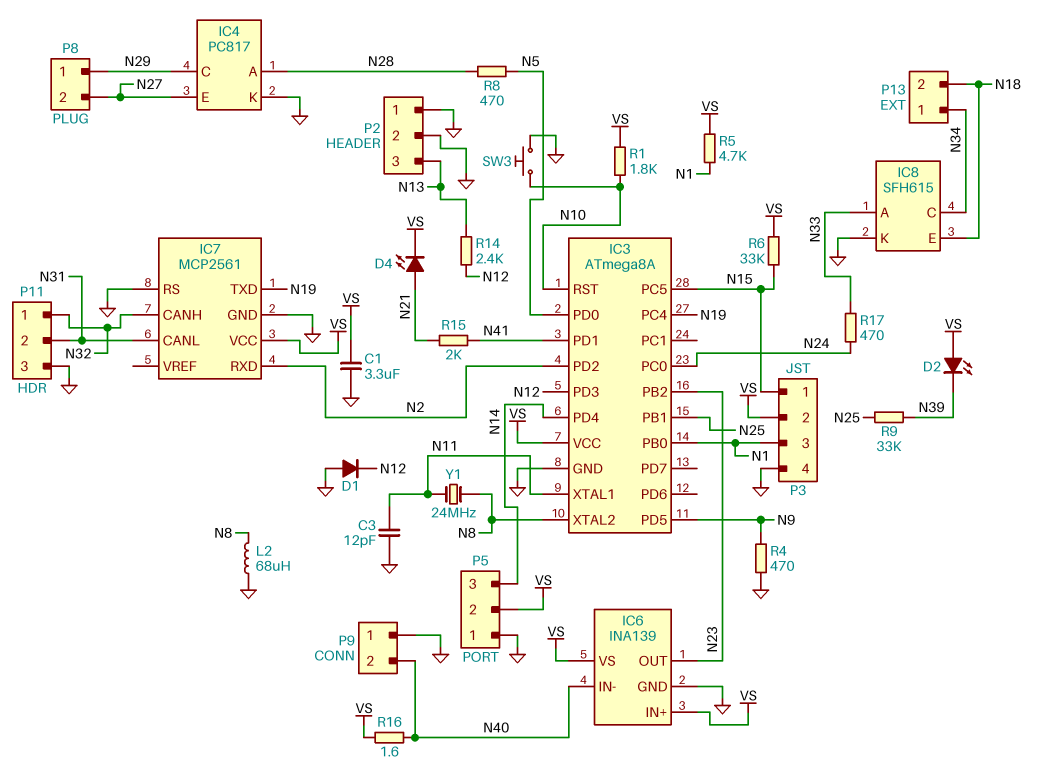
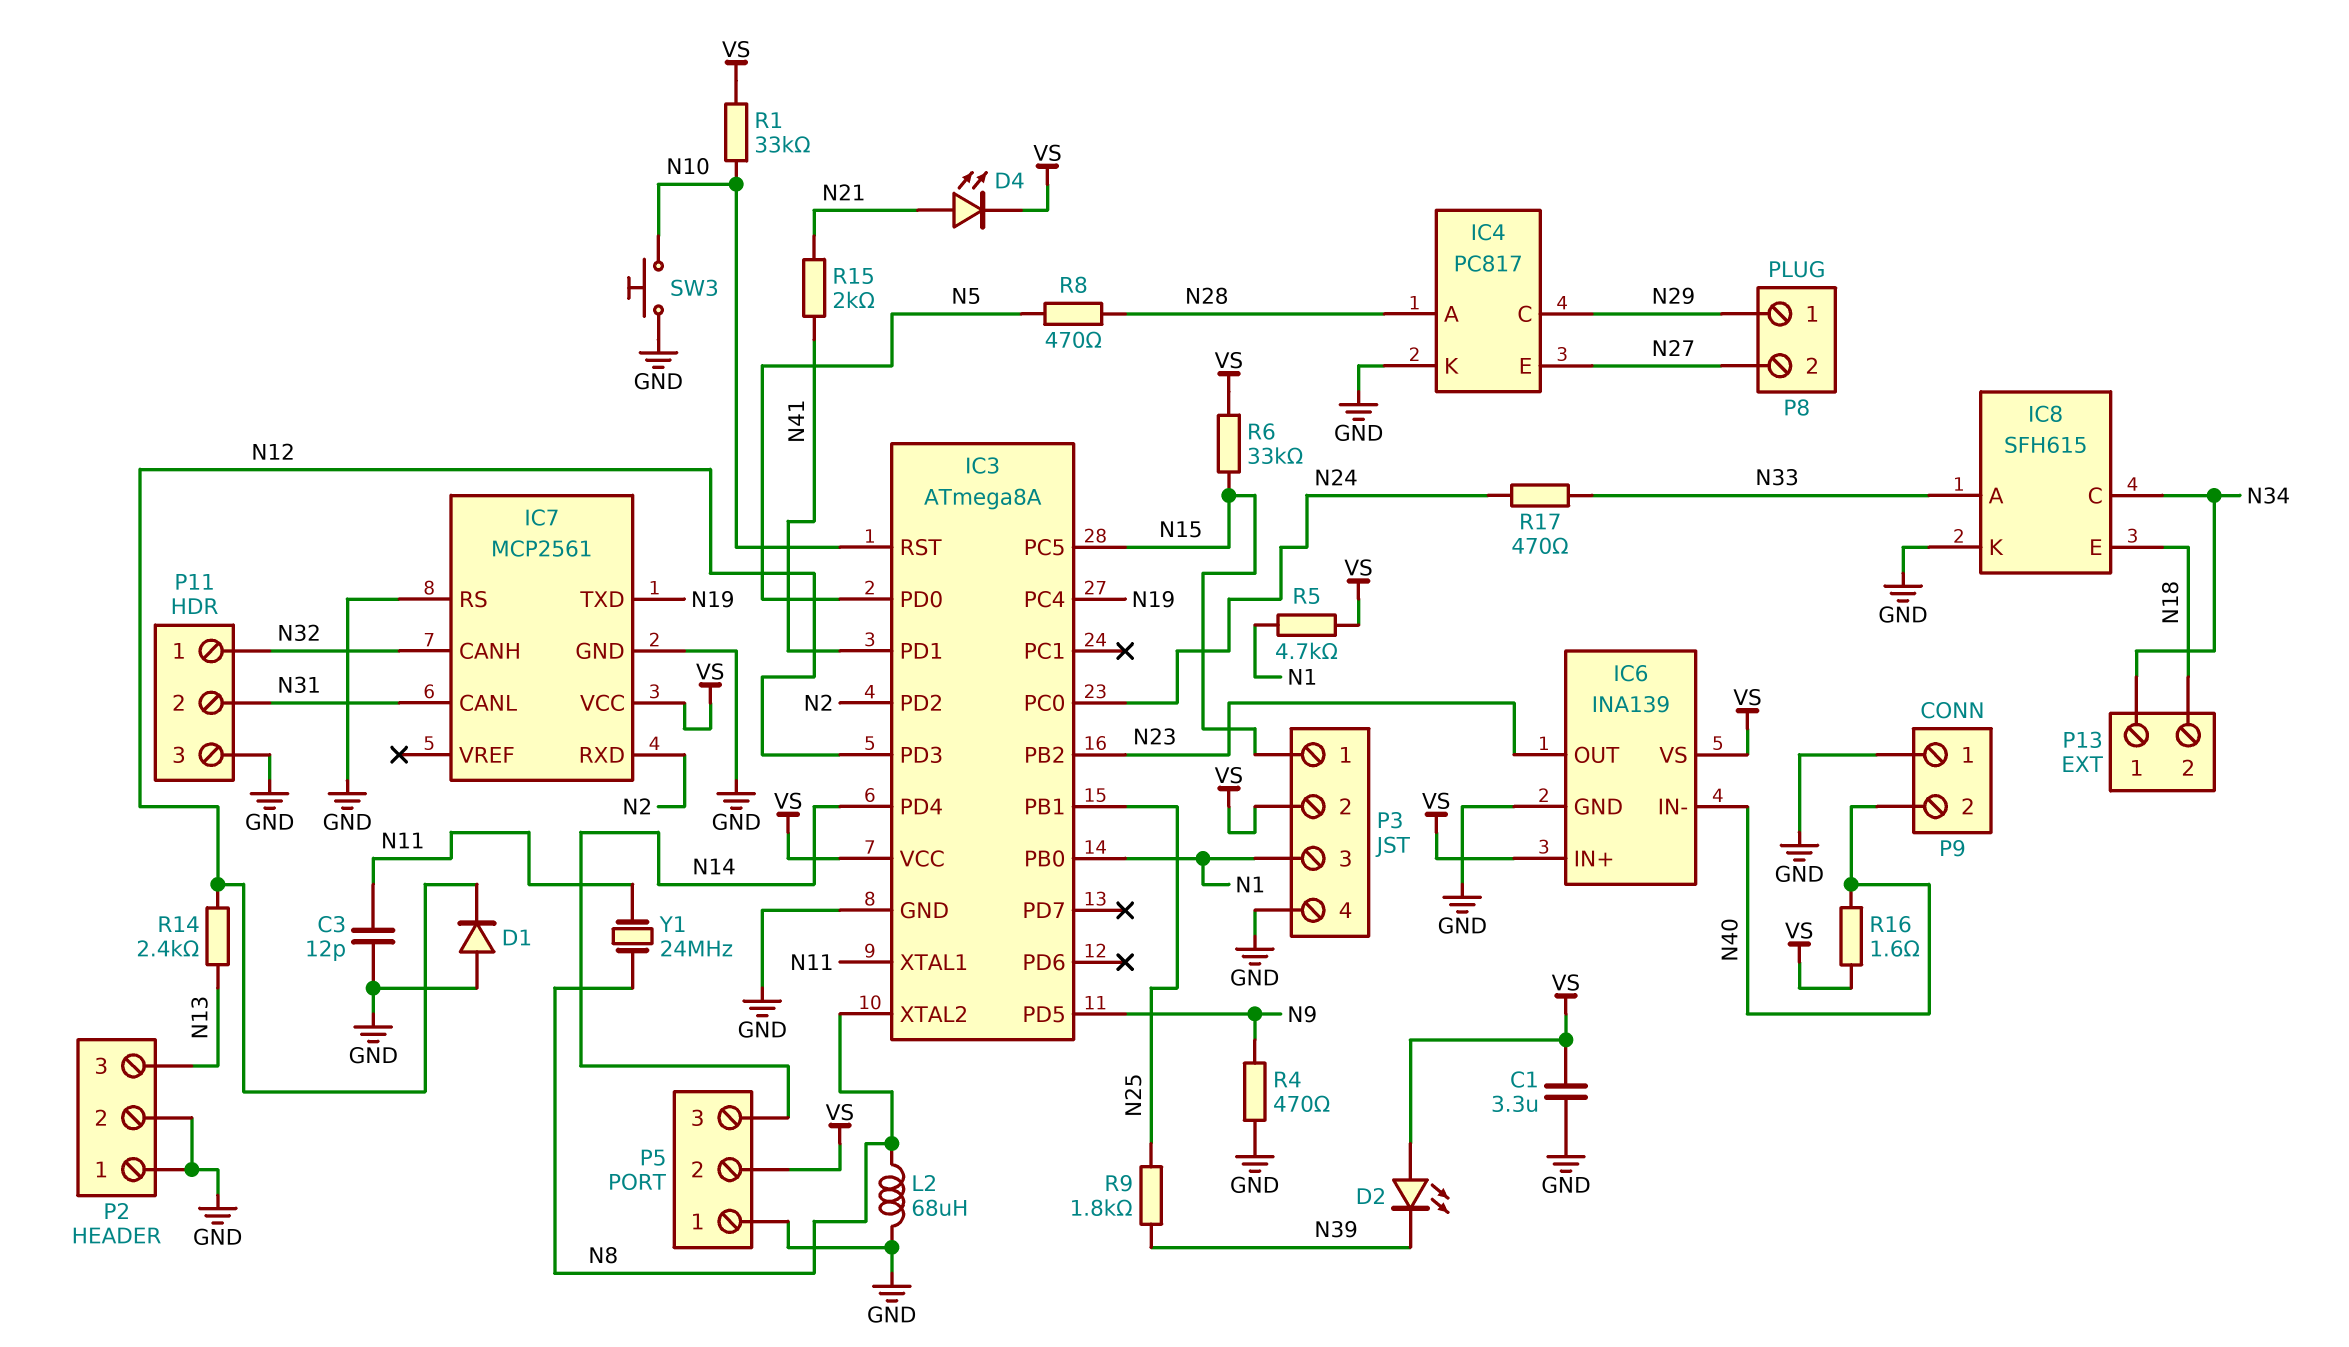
R1: 1.8k (N10, VS) -> 33k (N10, VS)
R9: 33k (N25, N39) -> 1.8k (N25, N39)

